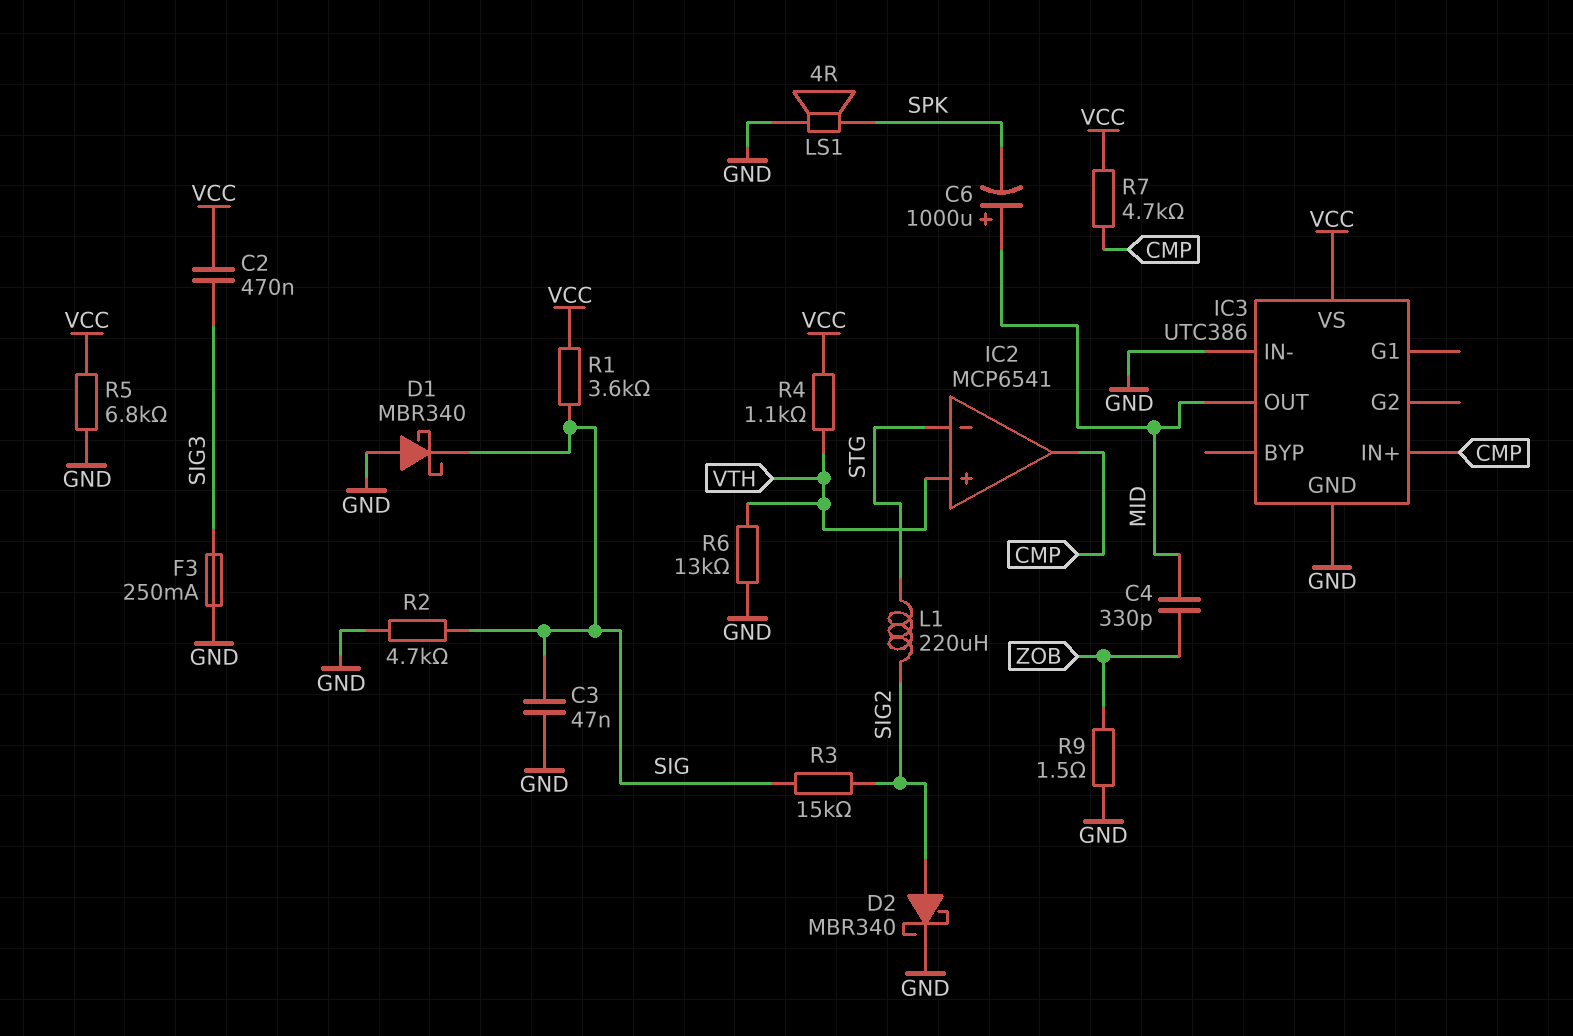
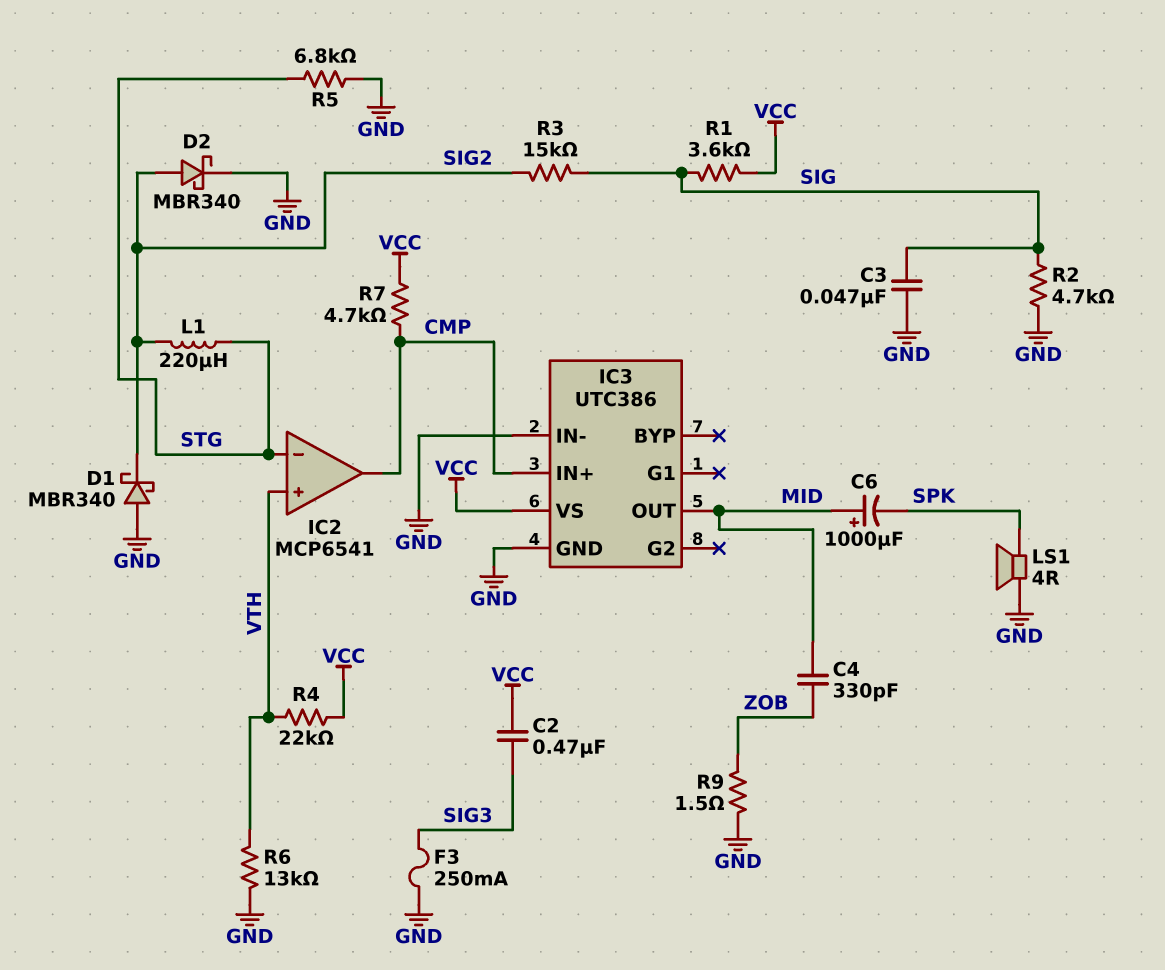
D1: schottky MBR340 (A GND, K SIG) -> schottky MBR340 (A GND, K SIG2)
R4: 1.1k (VCC, VTH) -> 22k (VCC, VTH)
R5: 6.8k (GND, VCC) -> 6.8k (GND, STG)

